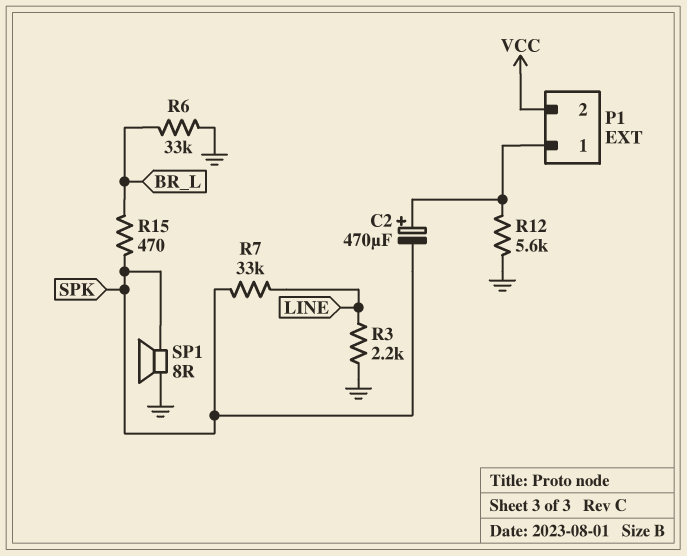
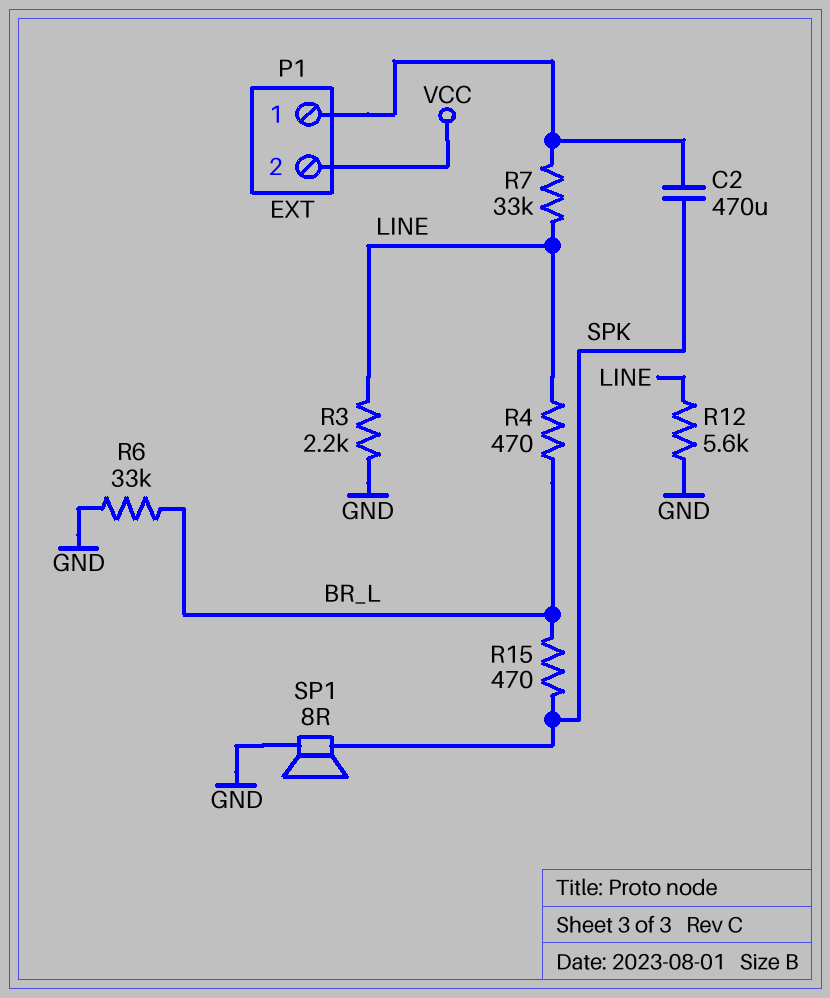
C2: 470uF (plus P1/1, minus SPK) -> 470uF (P1/1, SPK)
R4: none -> 470 (BR_L, LINE)
R7: 33k (LINE, SPK) -> 33k (LINE, P1/1)
R12: 5.6k (GND, P1/1) -> 5.6k (GND, LINE)

